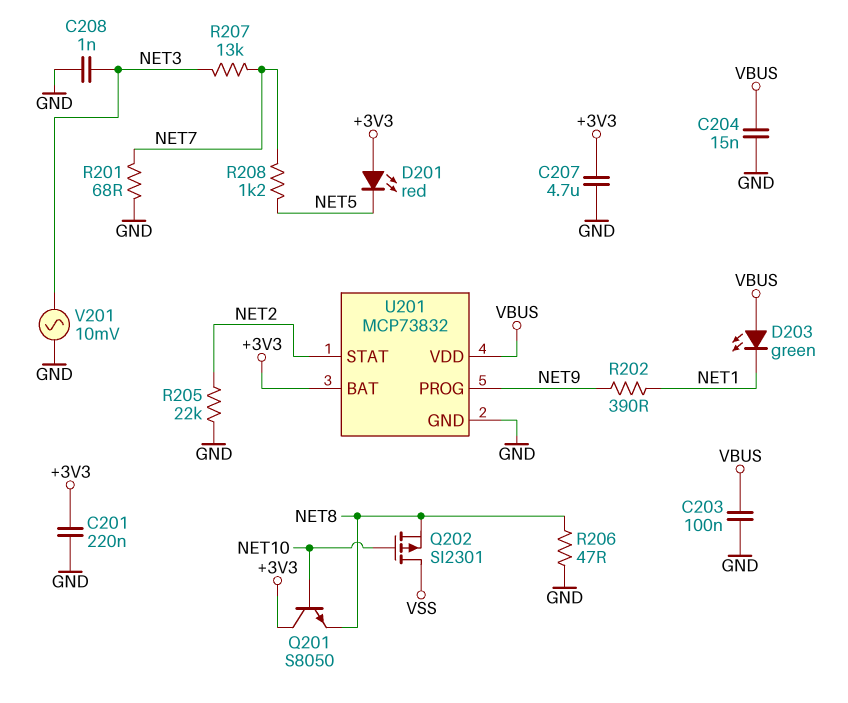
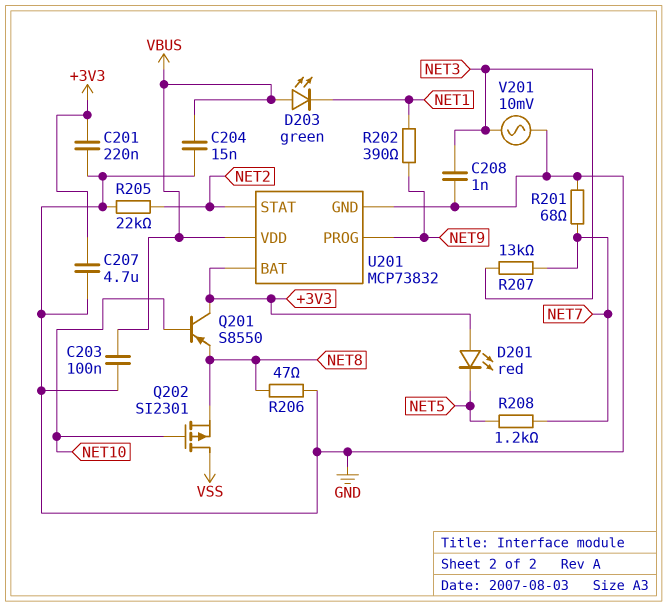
Q201: NPN S8050 (B NET10, C +3V3, E NET8) -> PNP S8550 (B NET10, C +3V3, E NET8)

